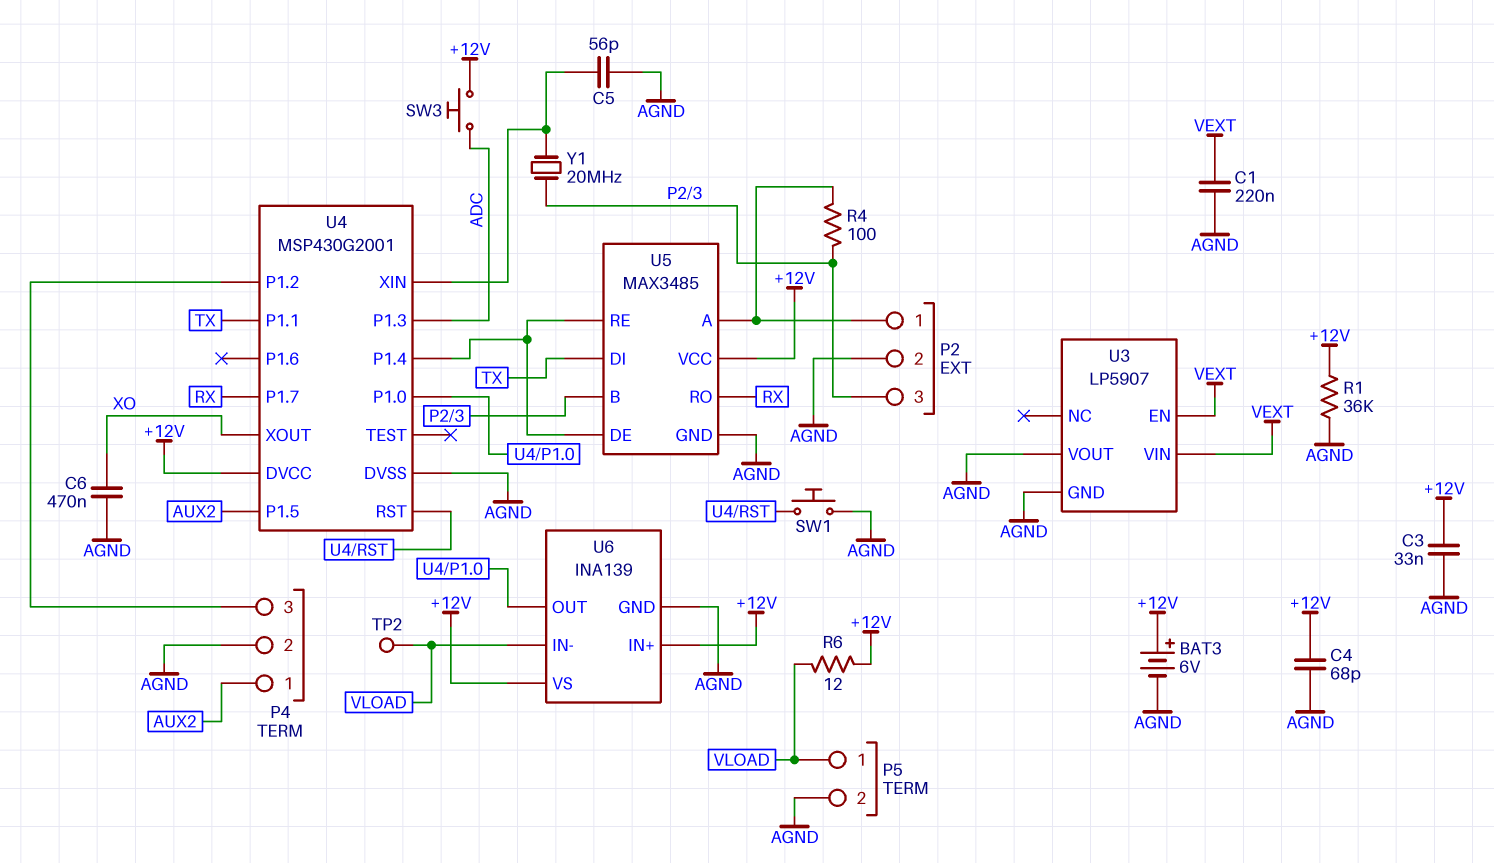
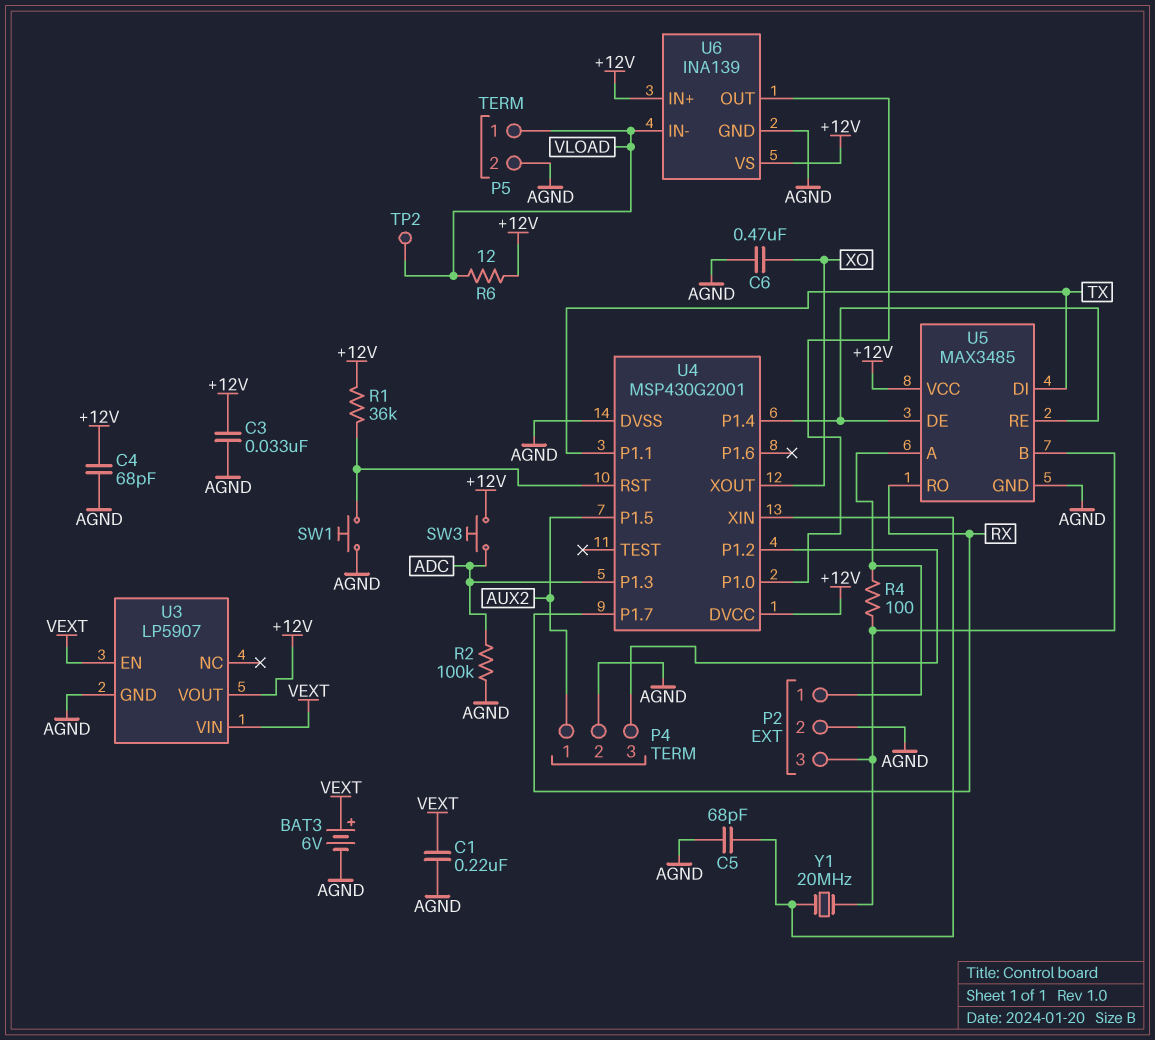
BAT3: 6V (plus +12V, minus AGND) -> 6V (plus VEXT, minus AGND)
C5: 56pF (AGND, U4/XIN) -> 68pF (AGND, U4/XIN)
R1: 36k (+12V, AGND) -> 36k (+12V, U4/RST)
R2: none -> 100k (ADC, AGND)
U3 pin VOUT: AGND -> +12V

